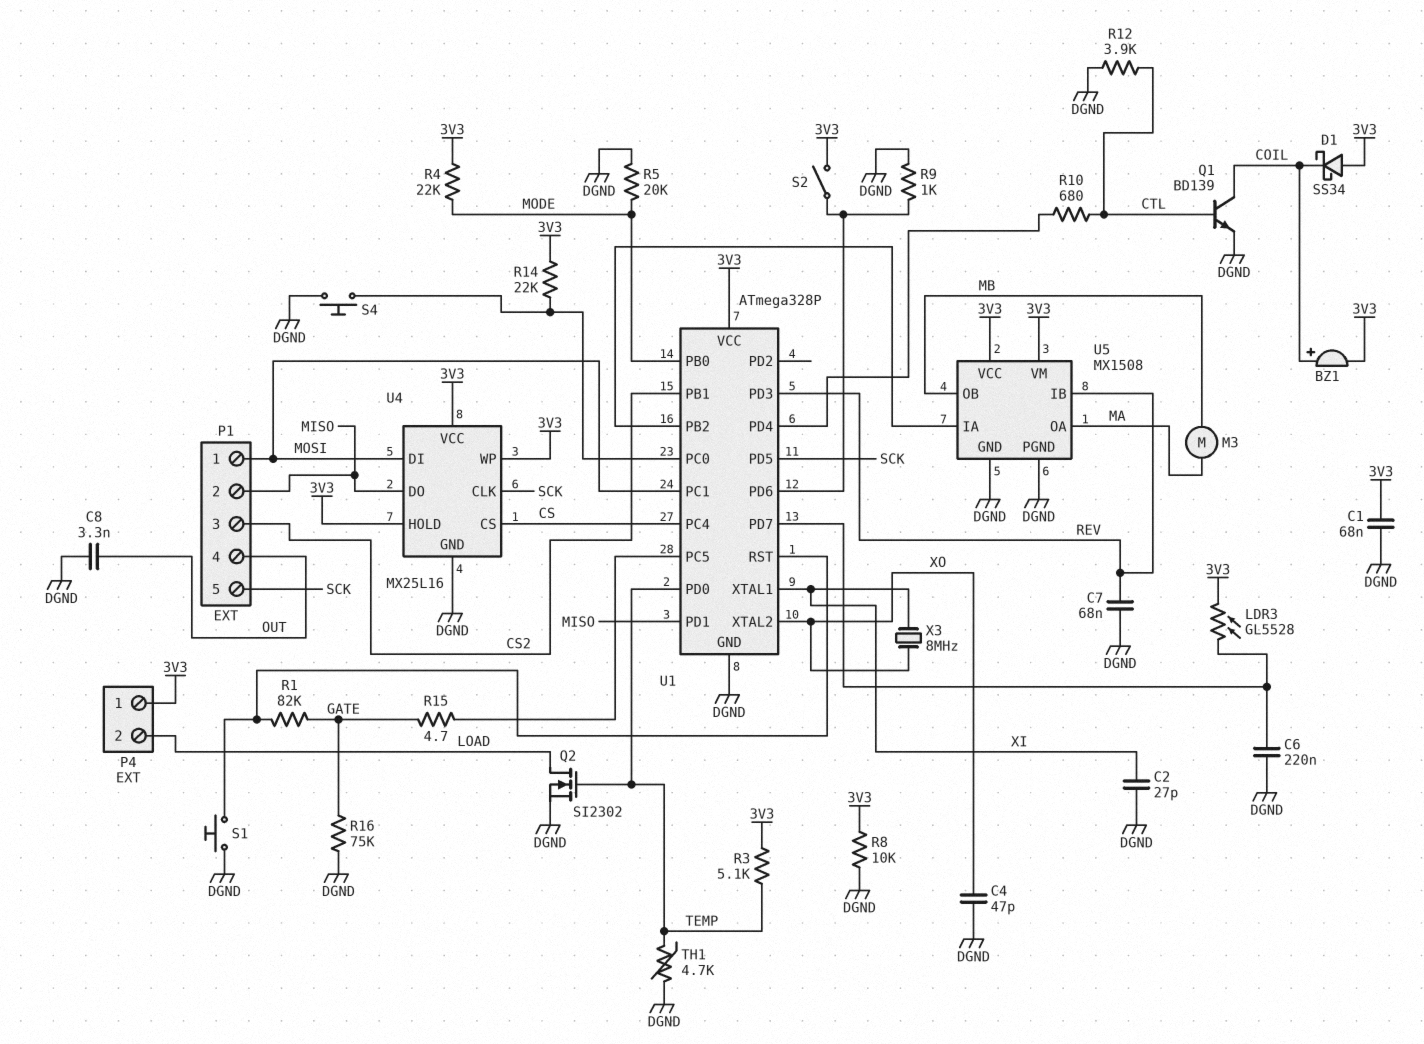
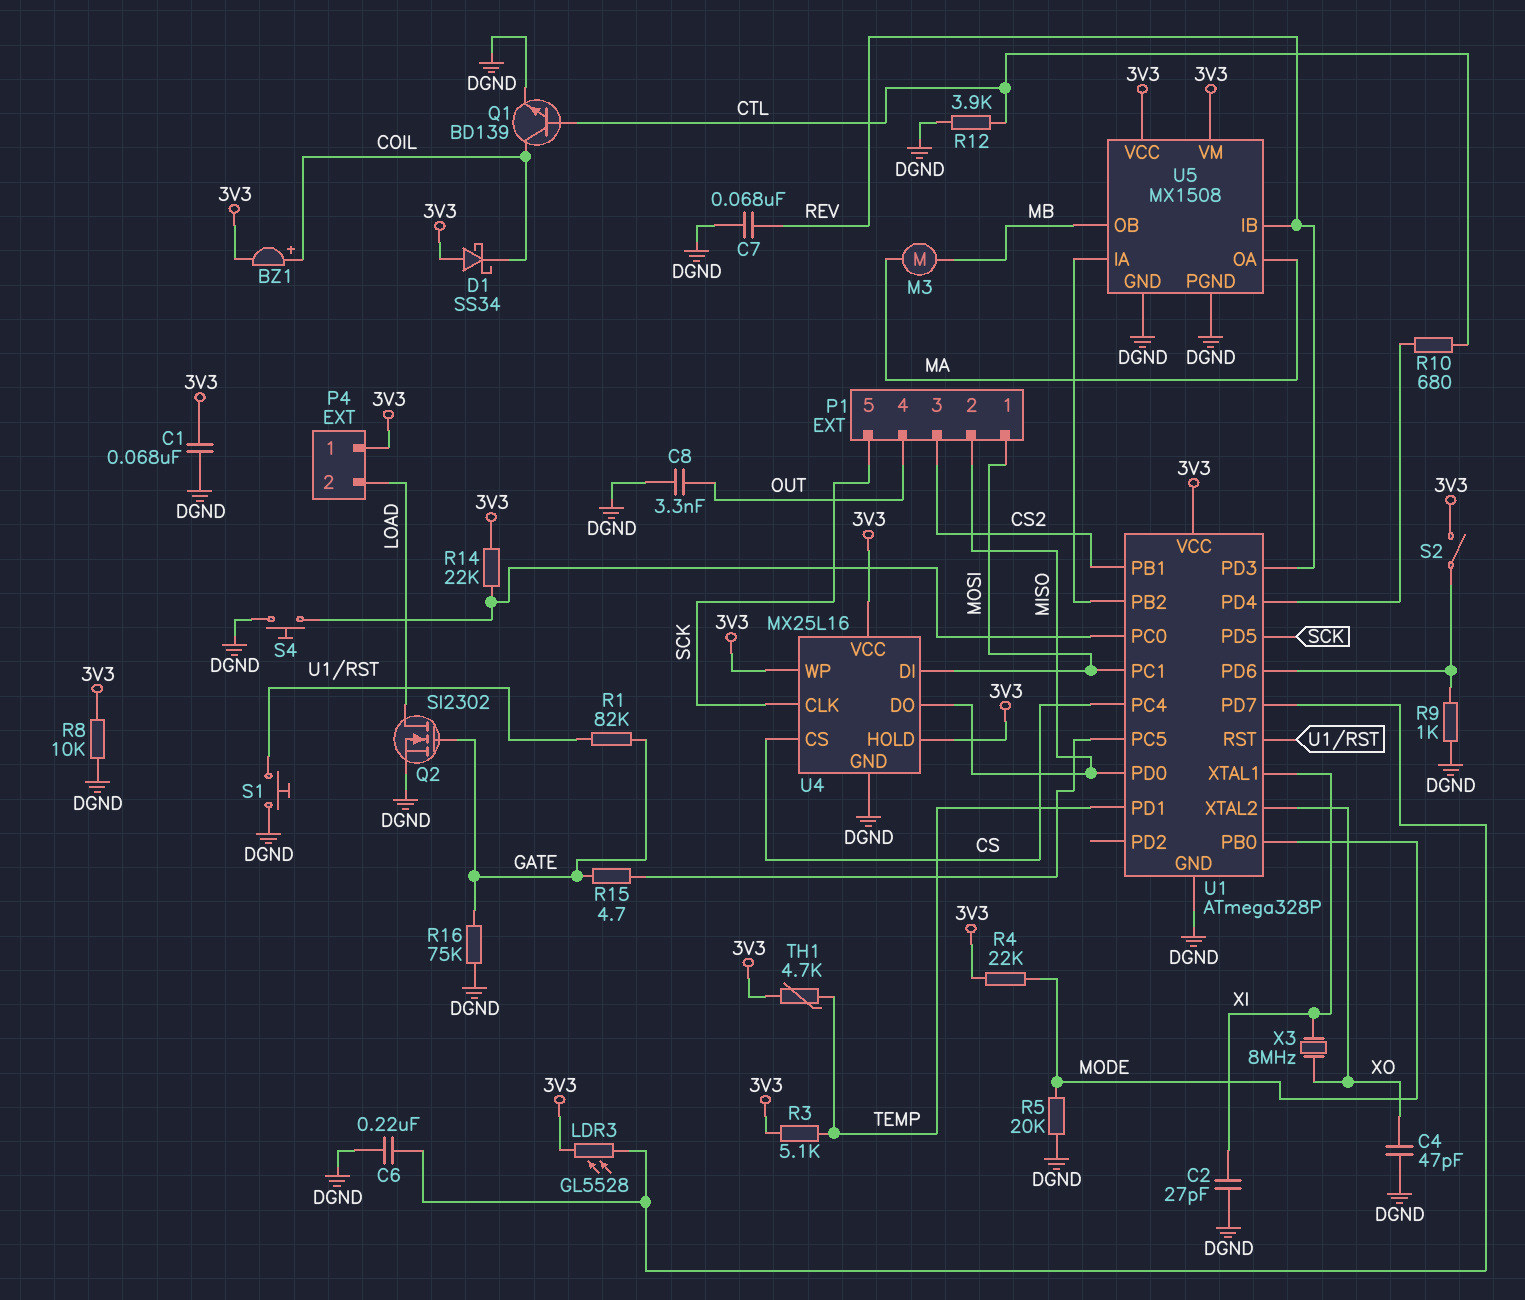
Q2: NMOS SI2302 (G TEMP, D LOAD, S DGND) -> NMOS SI2302 (G GATE, D LOAD, S DGND)
TH1: 4.7k (DGND, TEMP) -> 4.7k (3V3, TEMP)
U1 pin PD0: TEMP -> MISO
U1 pin PD1: MISO -> TEMP

